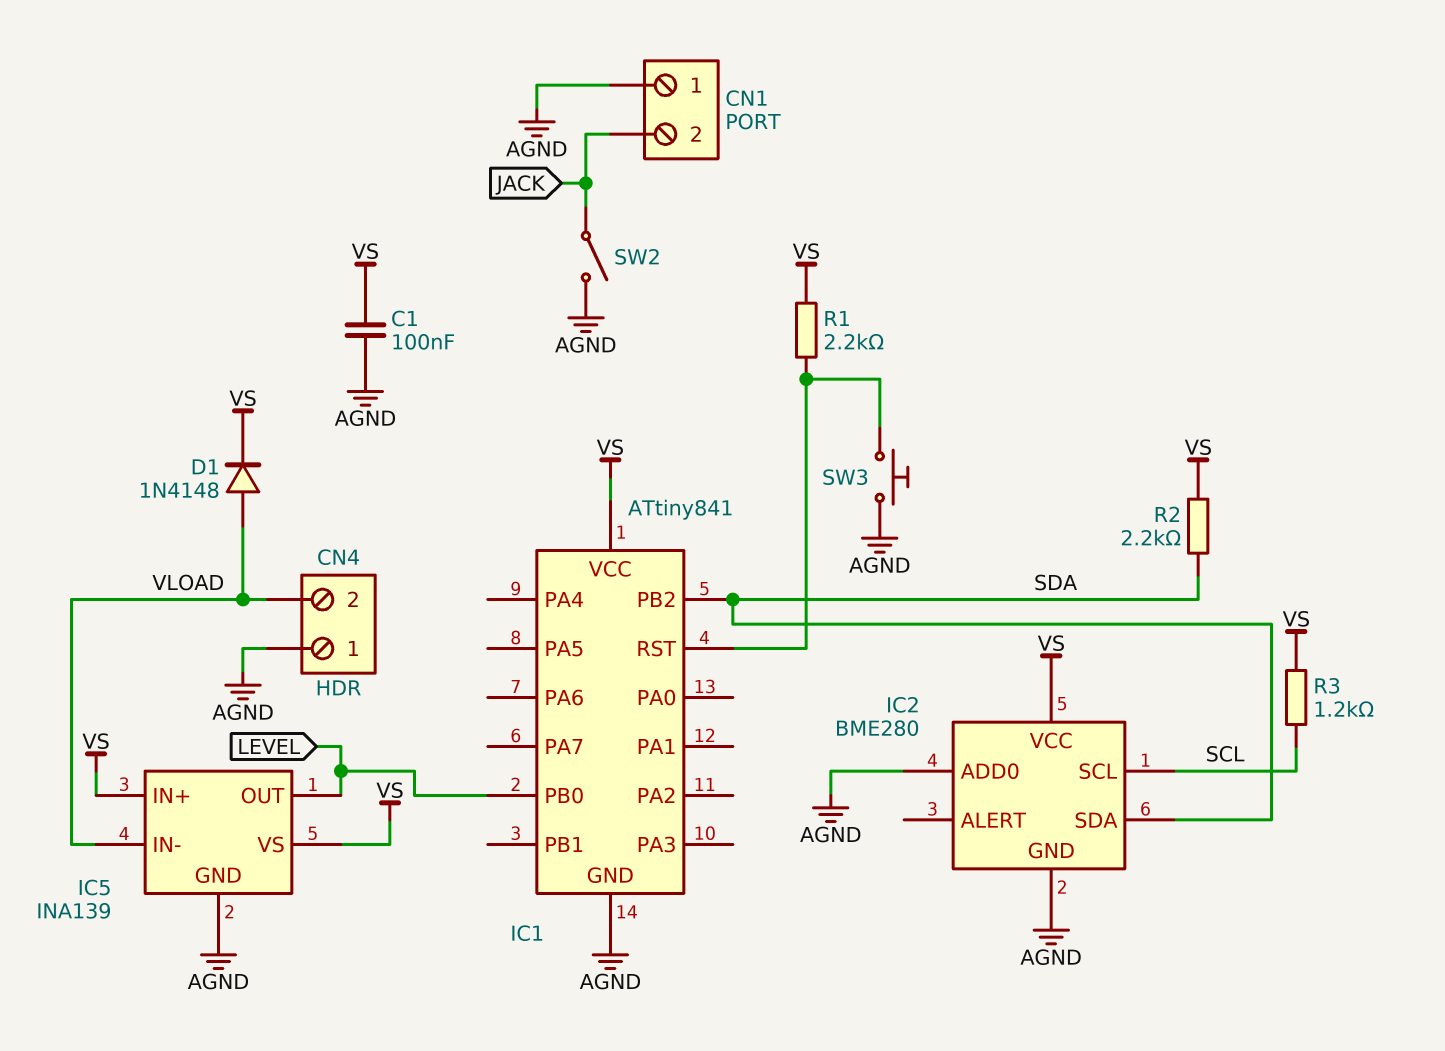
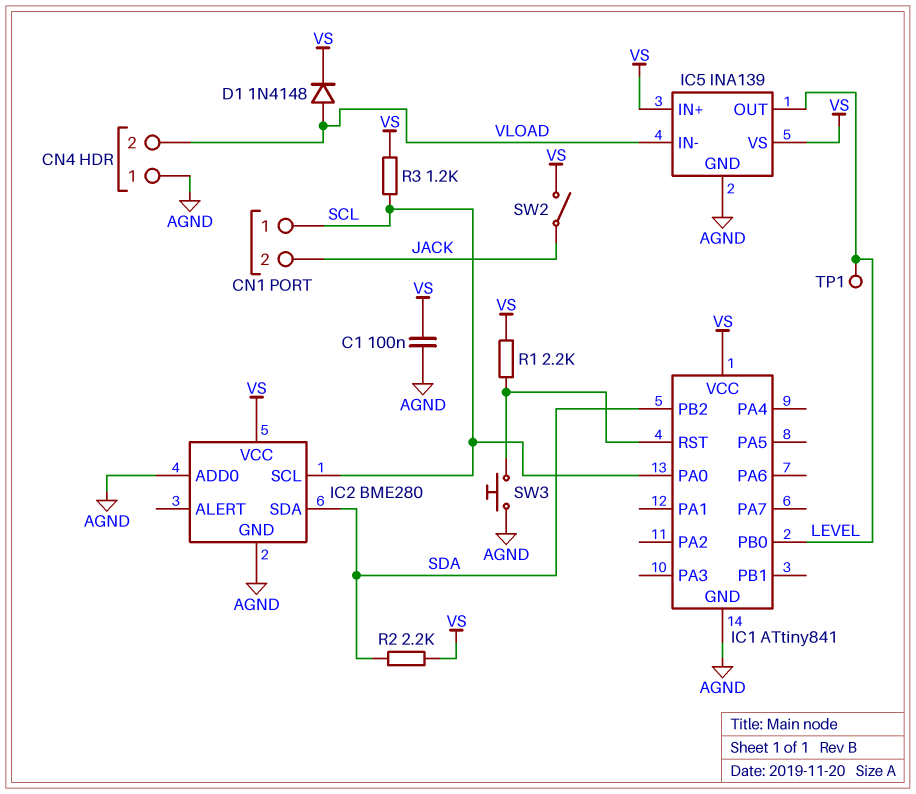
CN1 pin 1: AGND -> SCL
IC1 pin PA0: none -> SCL
SW2: switch (AGND, JACK) -> switch (JACK, VS)
TP1: none -> test point (LEVEL)

